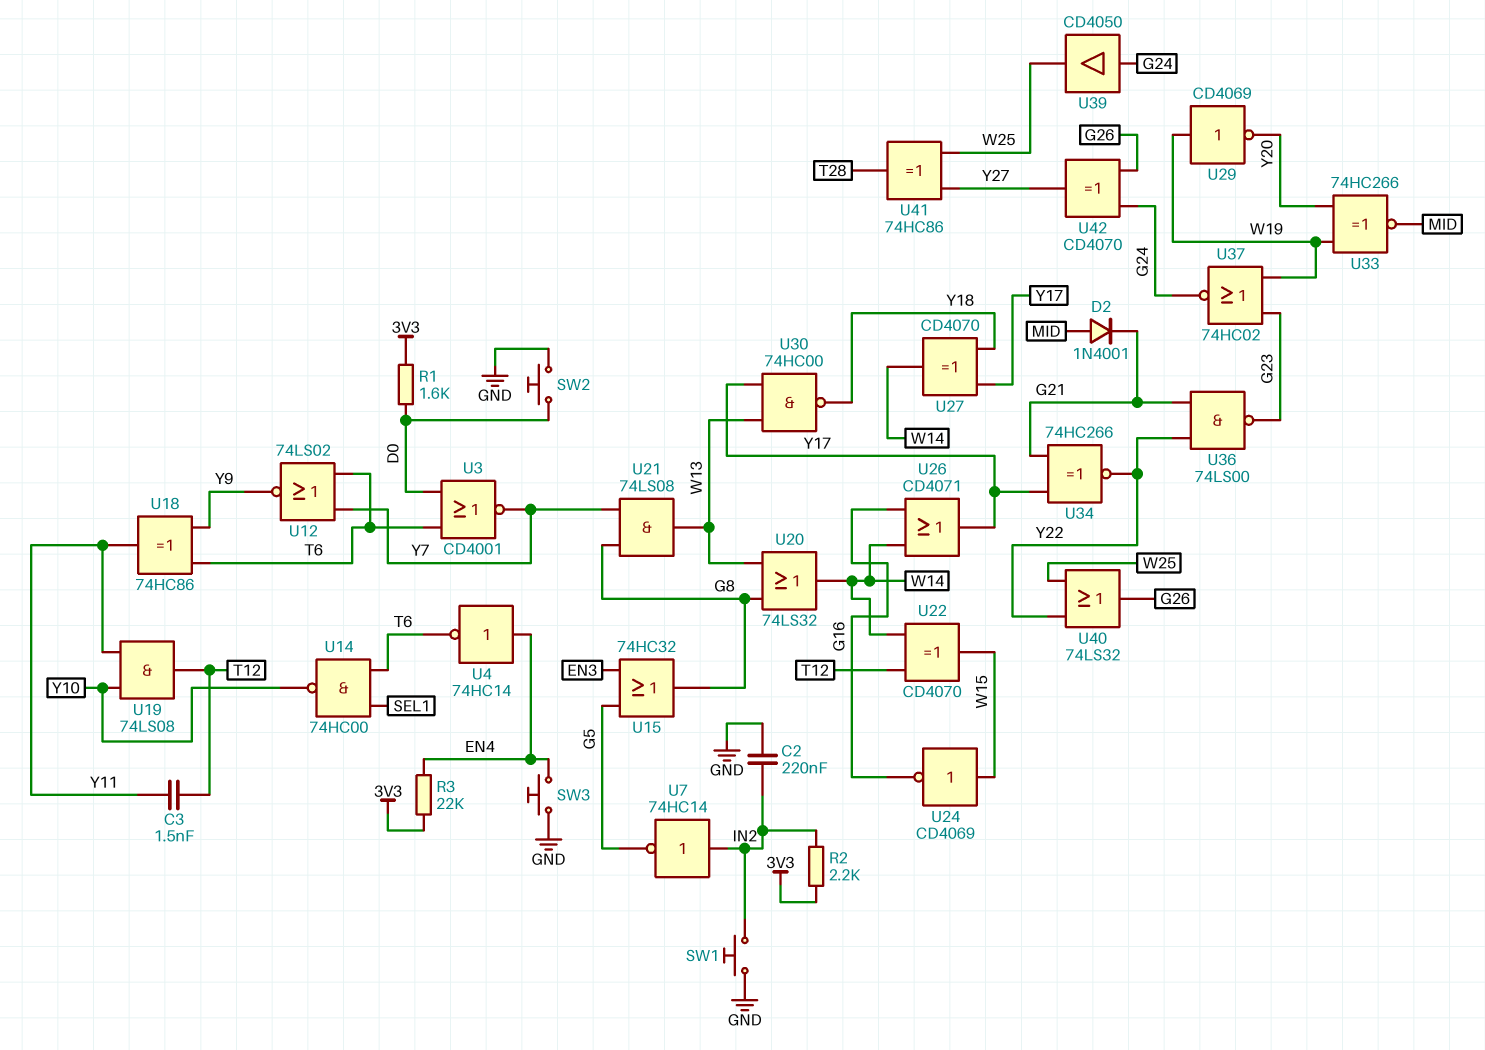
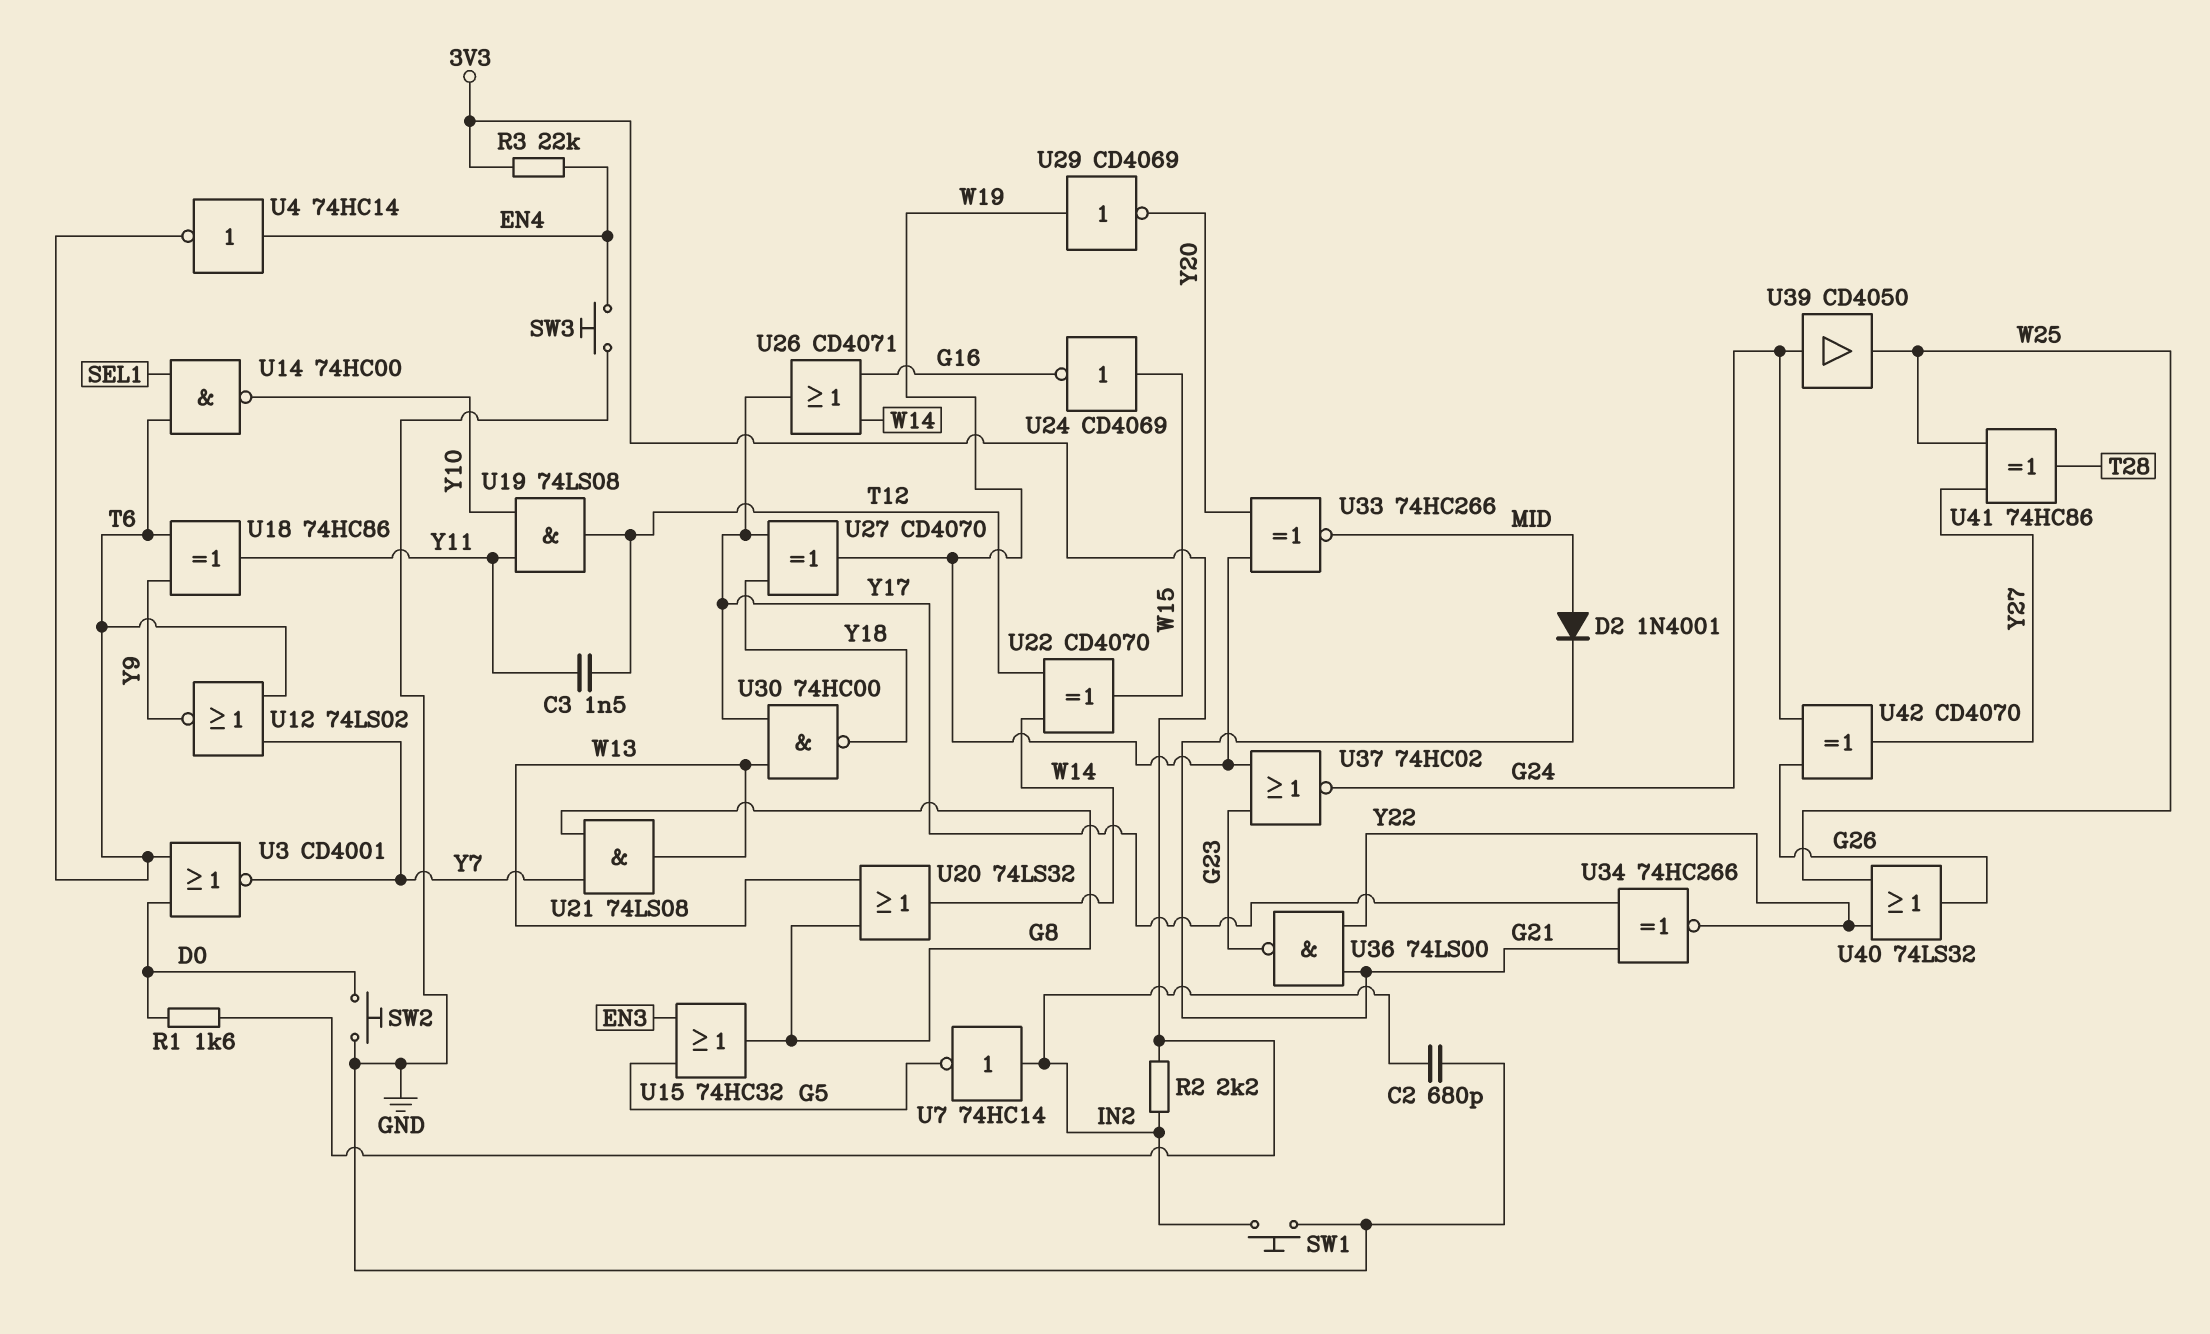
C2: 220nF (GND, IN2) -> 680pF (GND, IN2)
U27: XOR CD4070 (in Y17, in Y18, out W14) -> XOR CD4070 (in Y17, in Y18, out W19)

